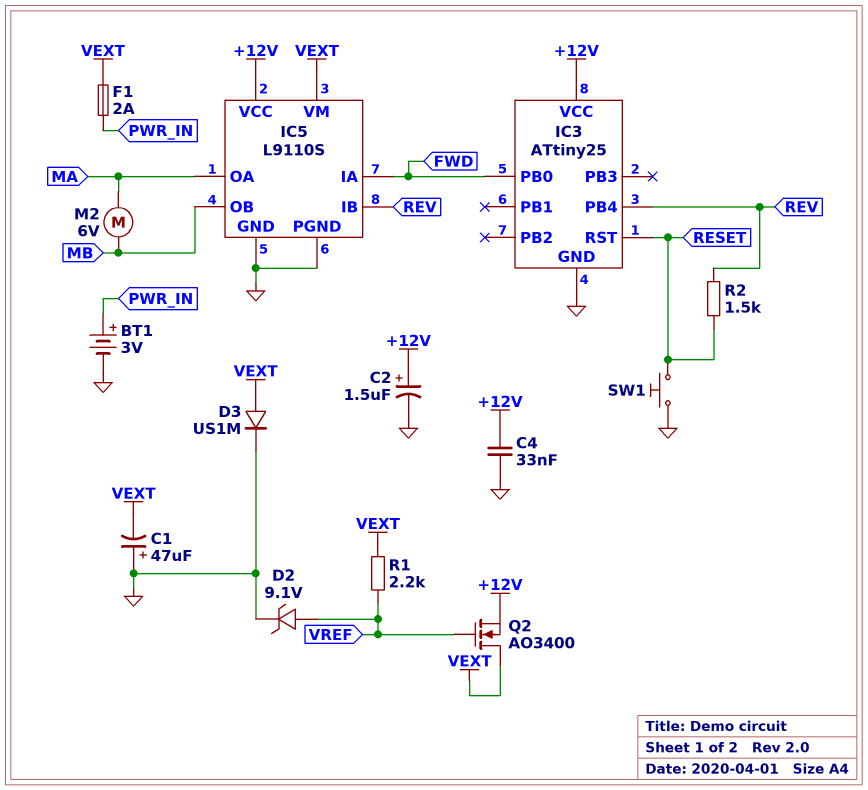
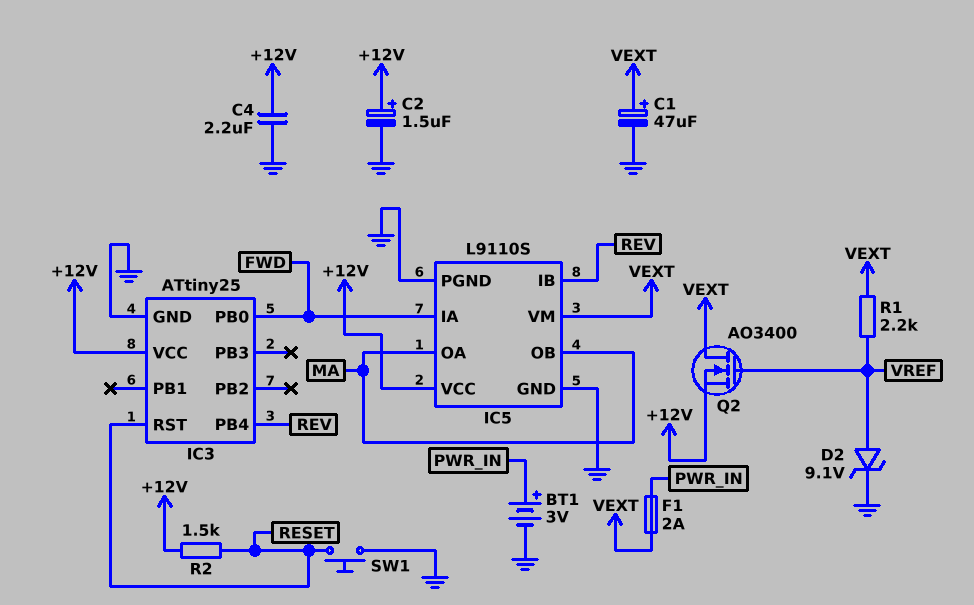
C1: 47uF (plus GND, minus VEXT) -> 47uF (plus VEXT, minus GND)
C4: 33nF (+12V, GND) -> 2.2uF (+12V, GND)
D3: diode US1M (A VEXT, K GND) -> none
IC5 pin OB: MB -> MA
M2: motor 6V (MA, MB) -> none
R2: 1.5k (RESET, REV) -> 1.5k (+12V, RESET)

